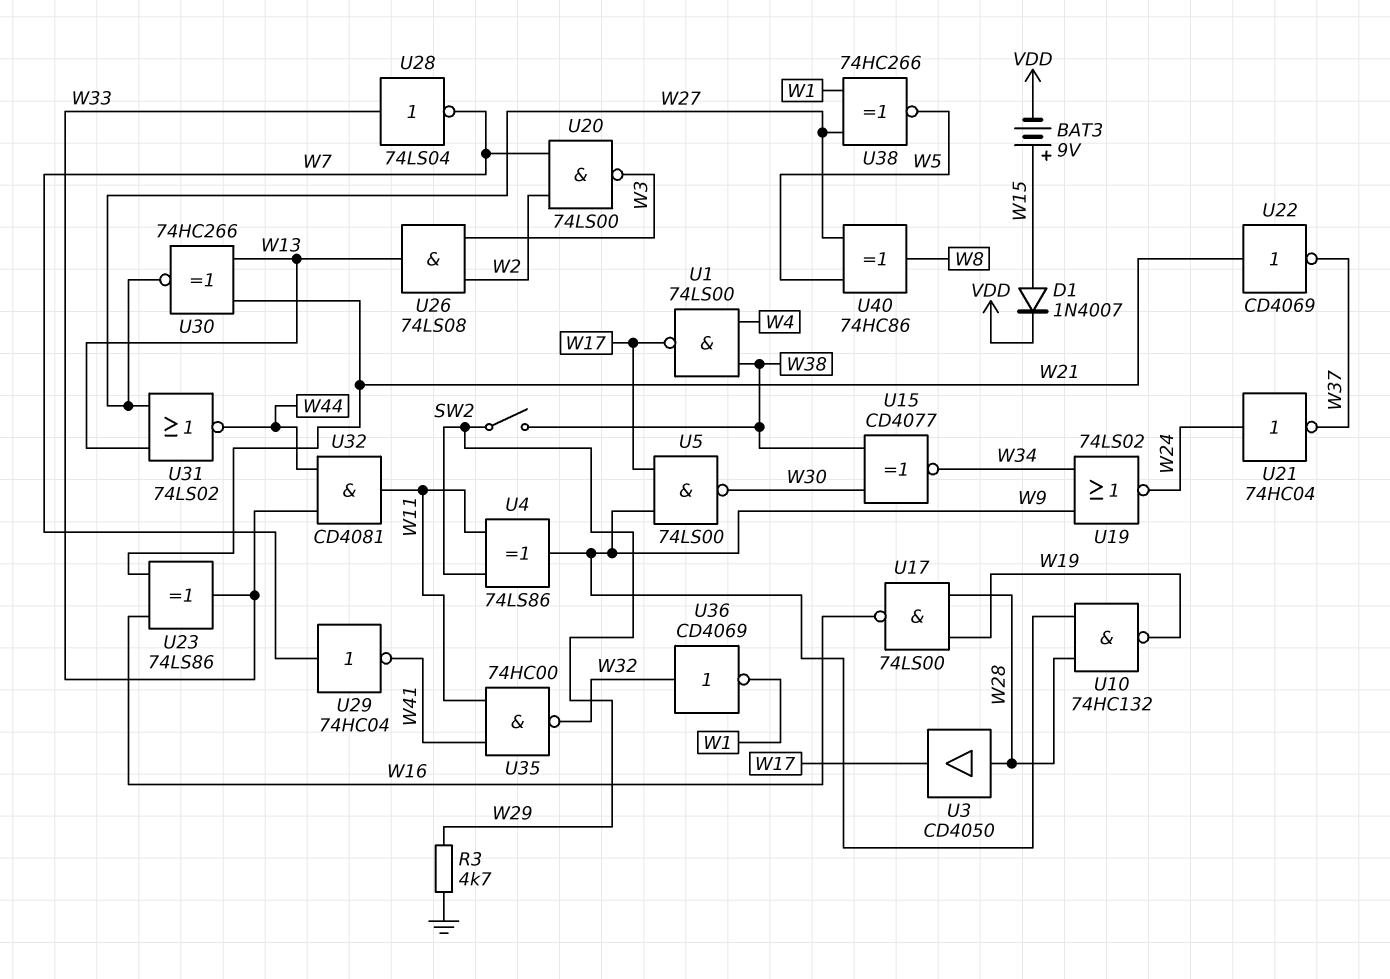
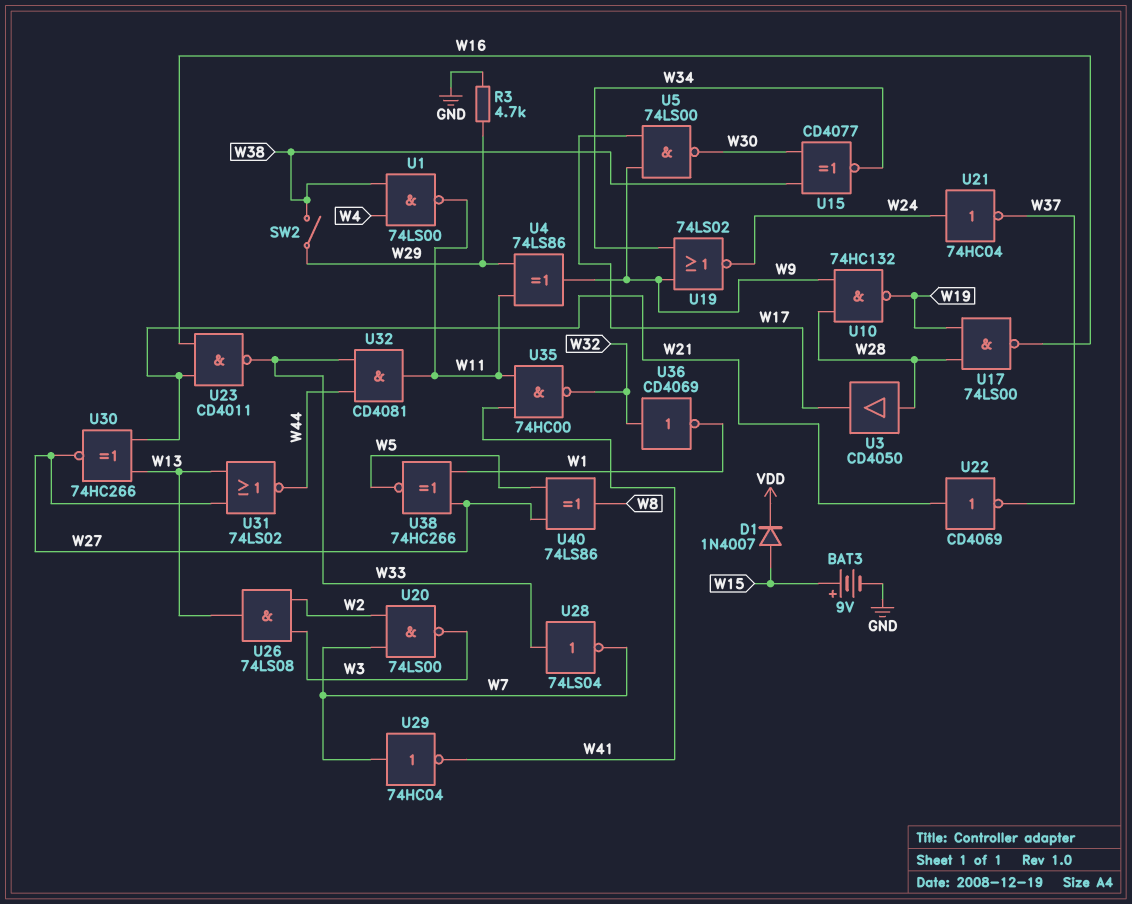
BAT3: 9V (plus W15, minus VDD) -> 9V (plus W15, minus GND)
U1: NAND 74LS00 (in W4, in W38, out W17) -> NAND 74LS00 (in W4, in W38, out W11)
U23: XOR 74LS86 (in W16, in W21, out W33) -> NAND CD4011 (in W16, in W21, out W33)
U40: XOR 74HC86 (in W5, in W27, out W8) -> XOR 74LS86 (in W5, in W27, out W8)

